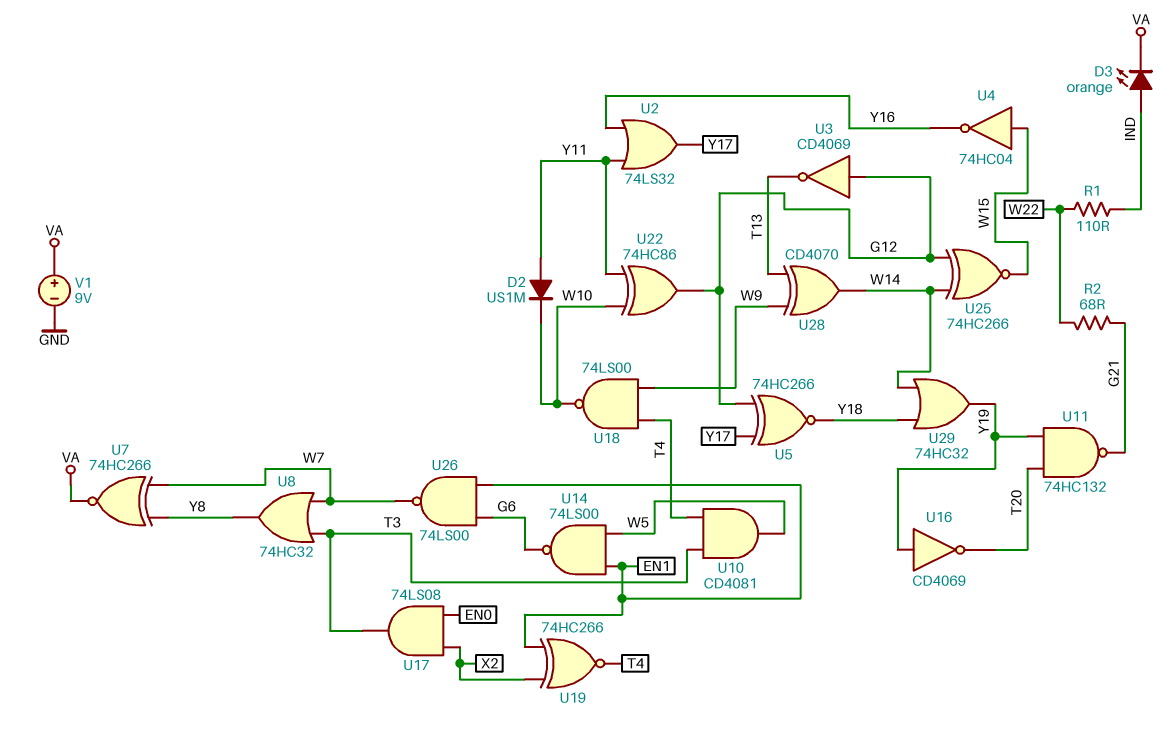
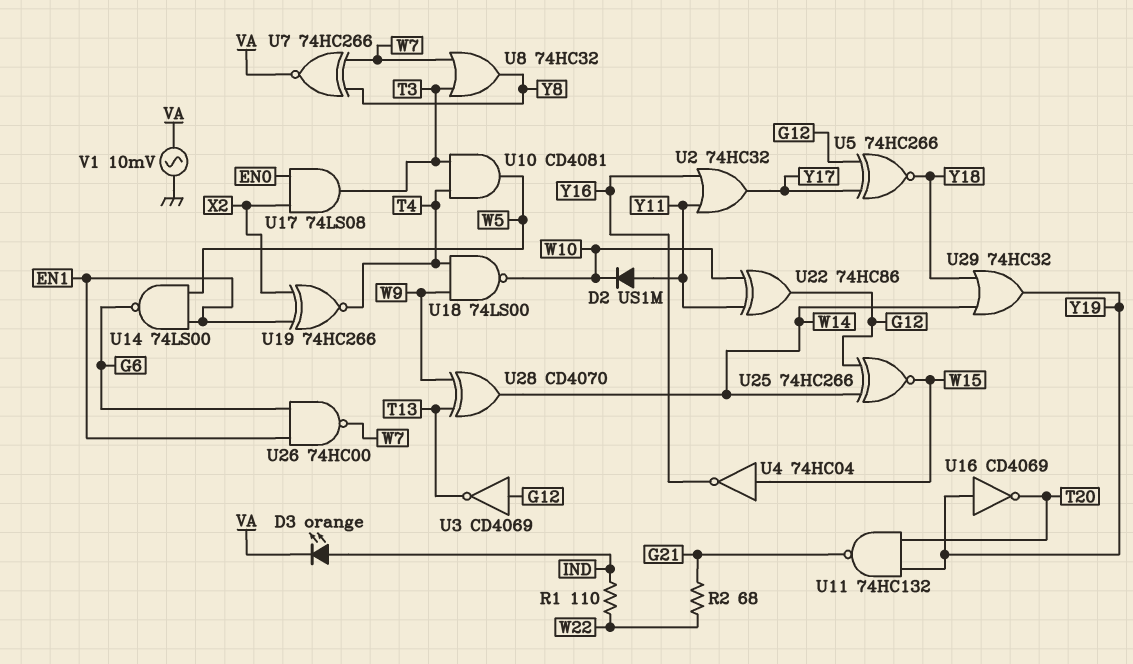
U2: OR 74LS32 (in Y11, in Y16, out Y17) -> OR 74HC32 (in Y11, in Y16, out Y17)
U26: NAND 74LS00 (in EN1, in G6, out W7) -> NAND 74HC00 (in EN1, in G6, out W7)
V1: 9V (plus VA, minus GND) -> AC 10mV (GND, VA)

